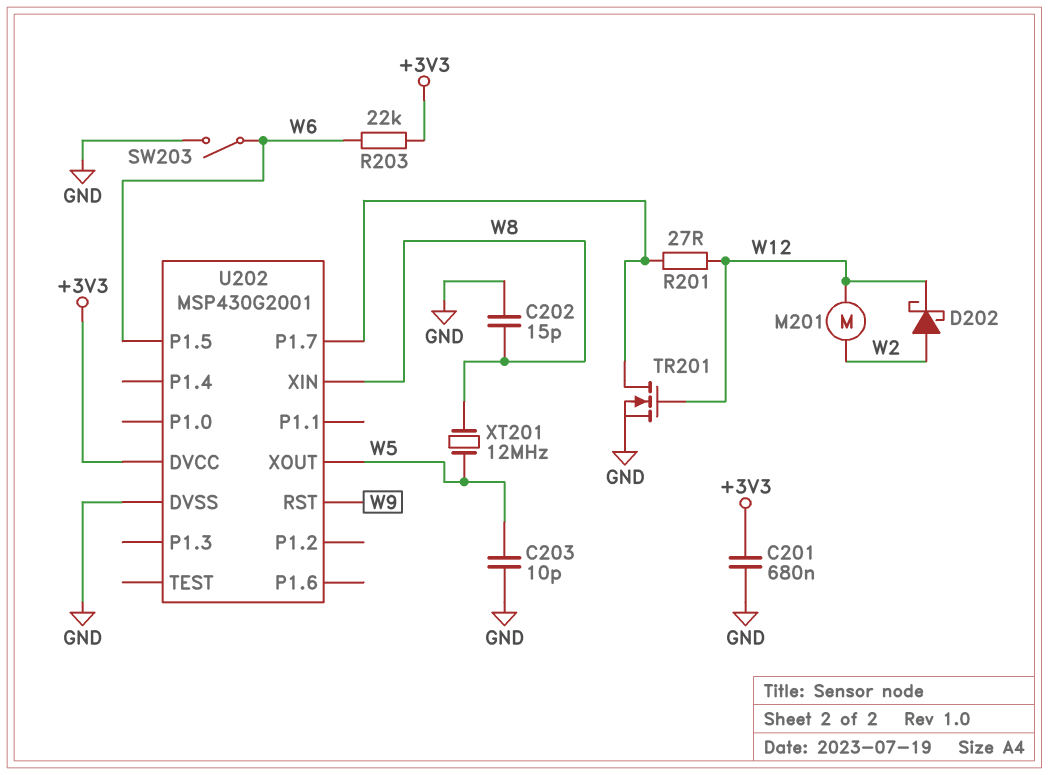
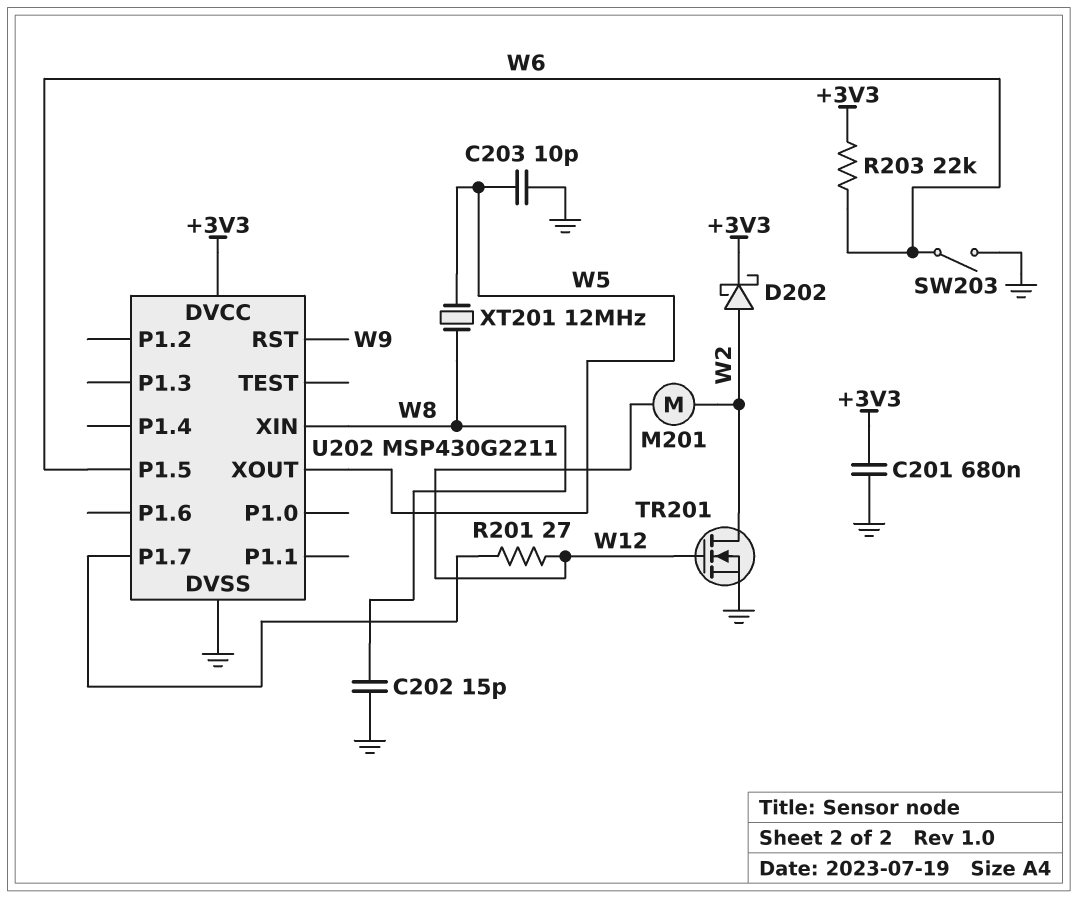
D202: schottky (A W2, K W12) -> schottky (A W2, K +3V3)
TR201: NMOS (G W12, D U202/P1.7, S GND) -> NMOS (G W12, D W2, S GND)
U202: MSP430G2001 -> MSP430G2211

